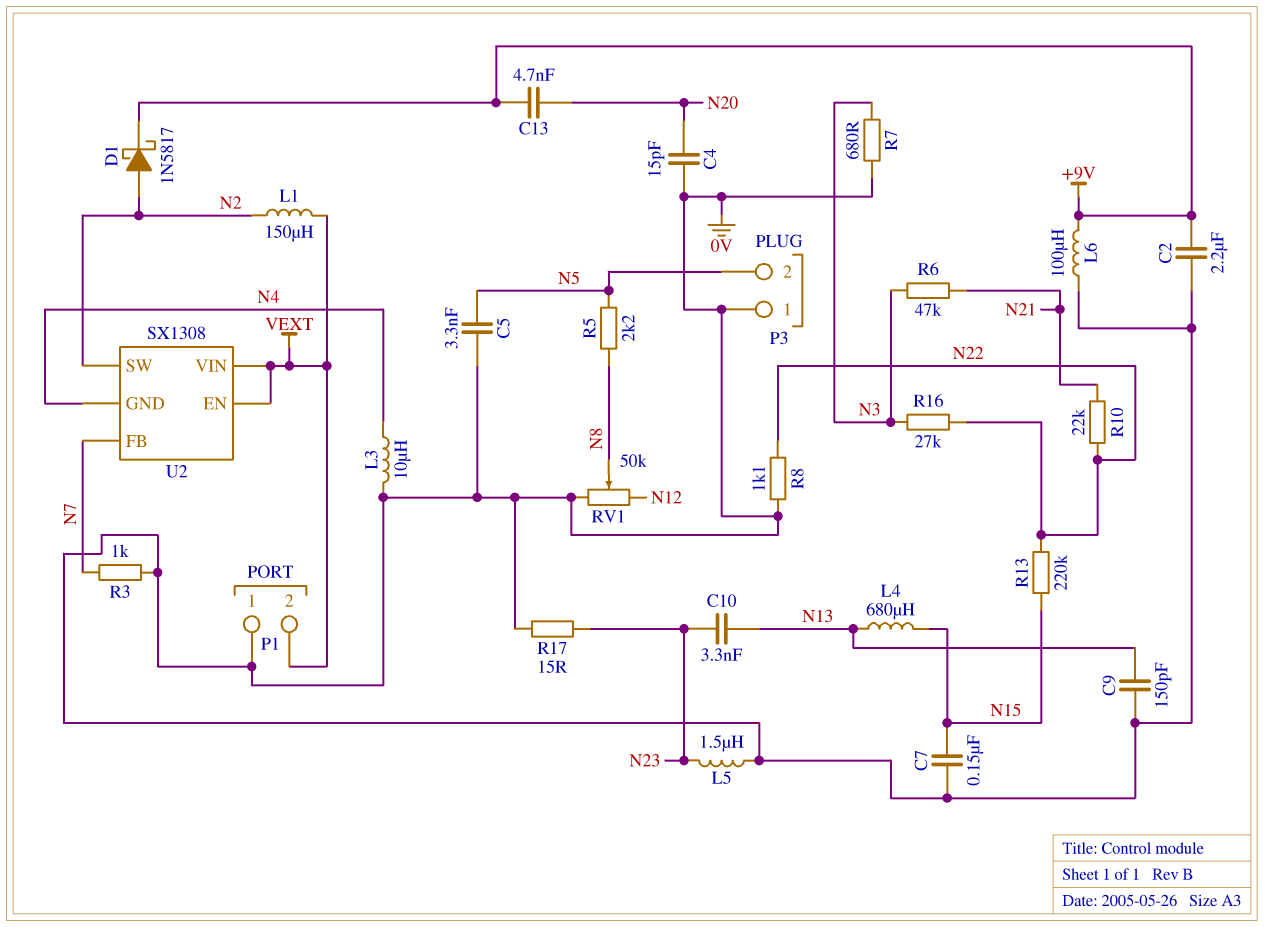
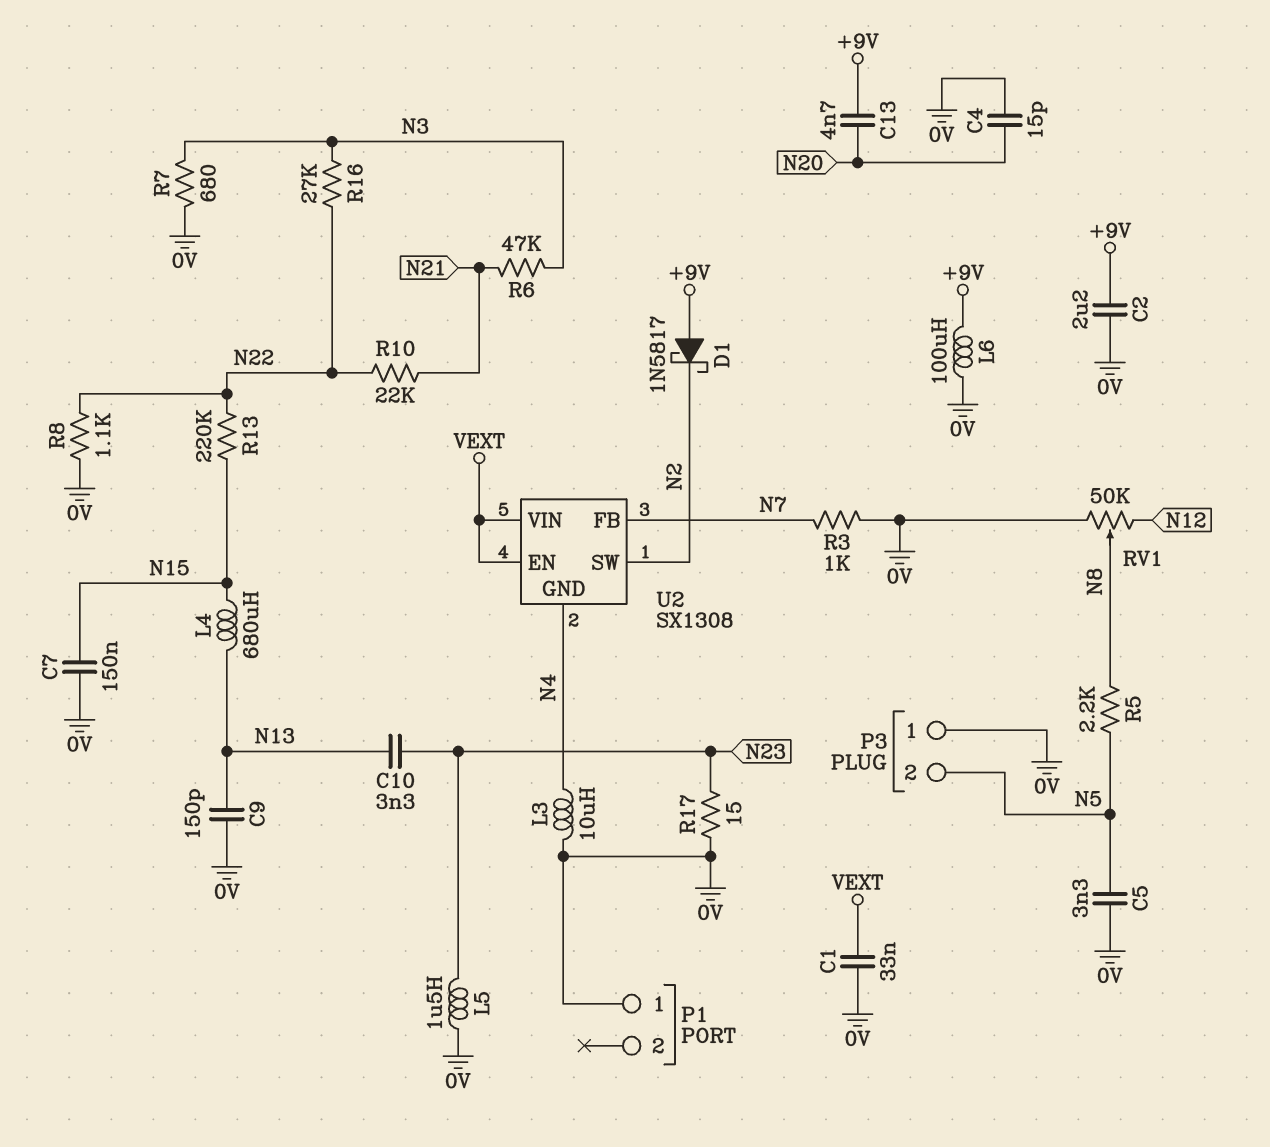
C1: none -> 33nF (0V, VEXT)
D1: schottky 1N5817 (A N2, K +9V) -> schottky 1N5817 (A +9V, K N2)
L1: 150uH (N2, VEXT) -> none
P1 pin 2: VEXT -> none

